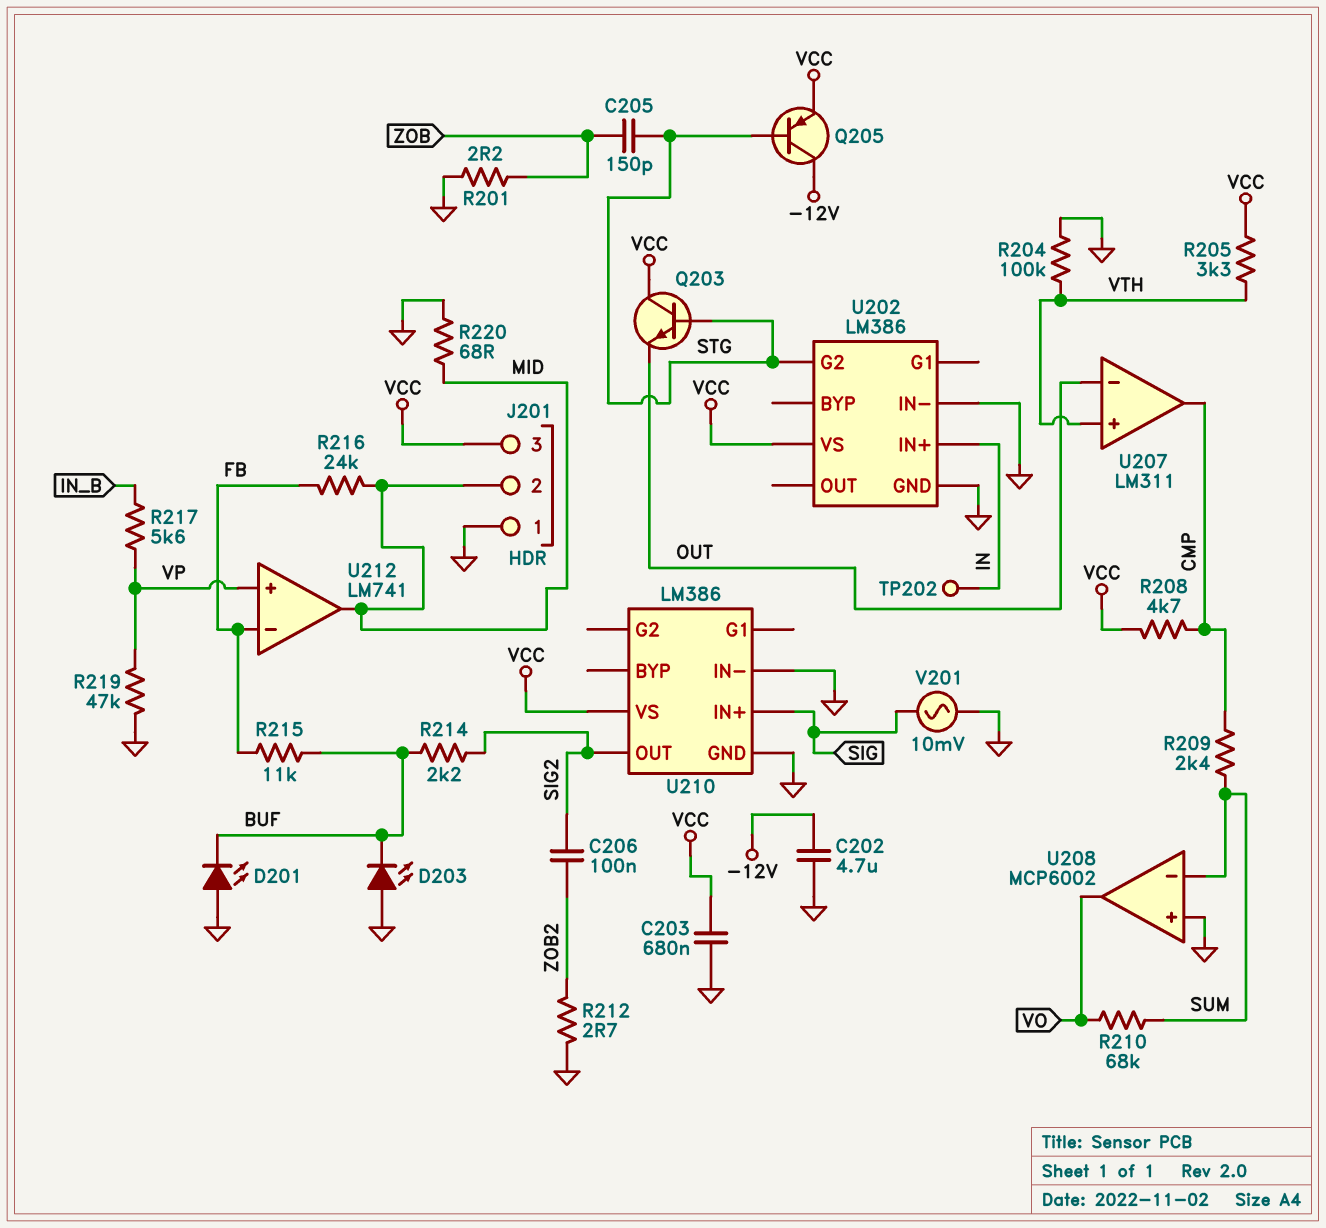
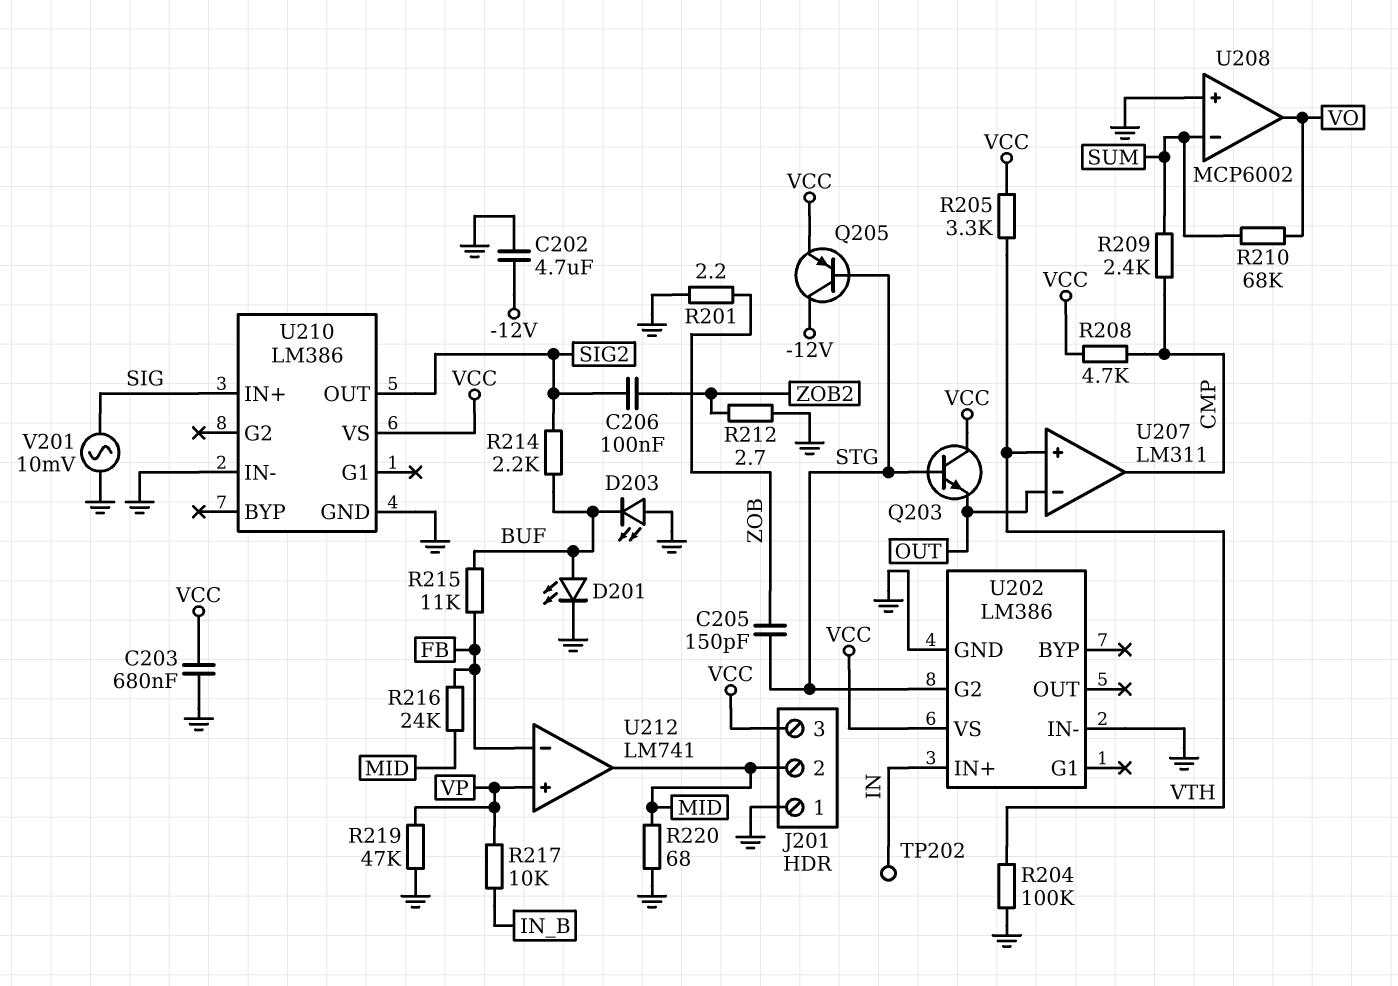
D201: LED (A GND, K BUF) -> LED (A BUF, K GND)
R217: 5.6k (IN_B, VP) -> 10k (IN_B, VP)

